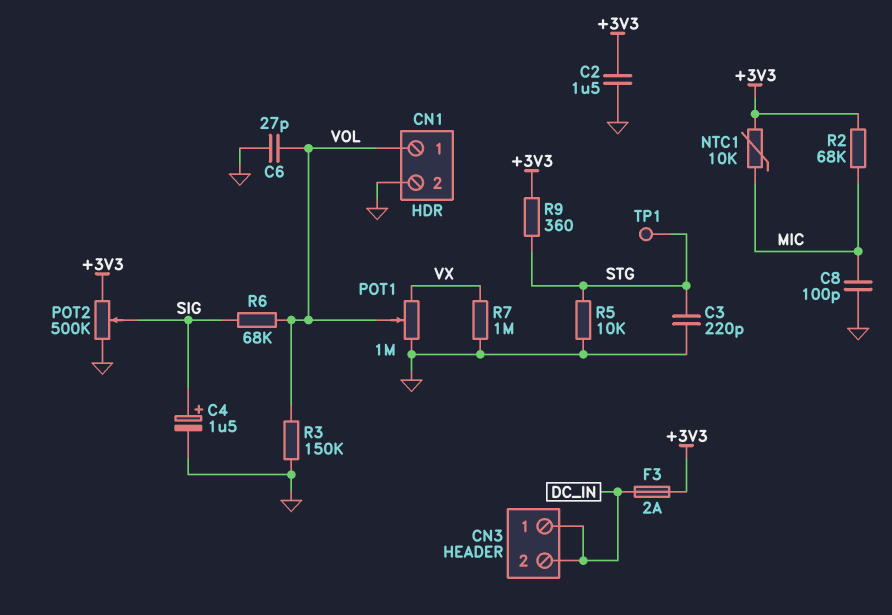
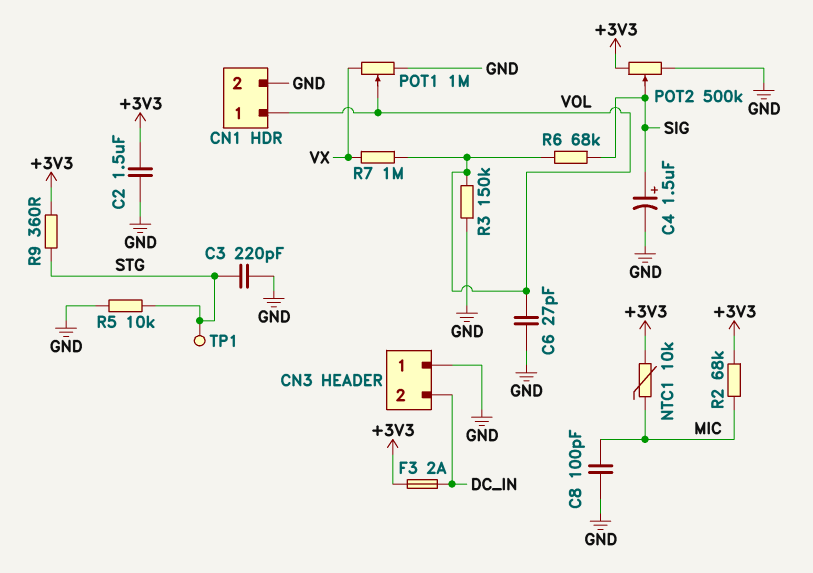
CN3 pin 1: DC_IN -> GND
R7: 1M (GND, VX) -> 1M (VOL, VX)

